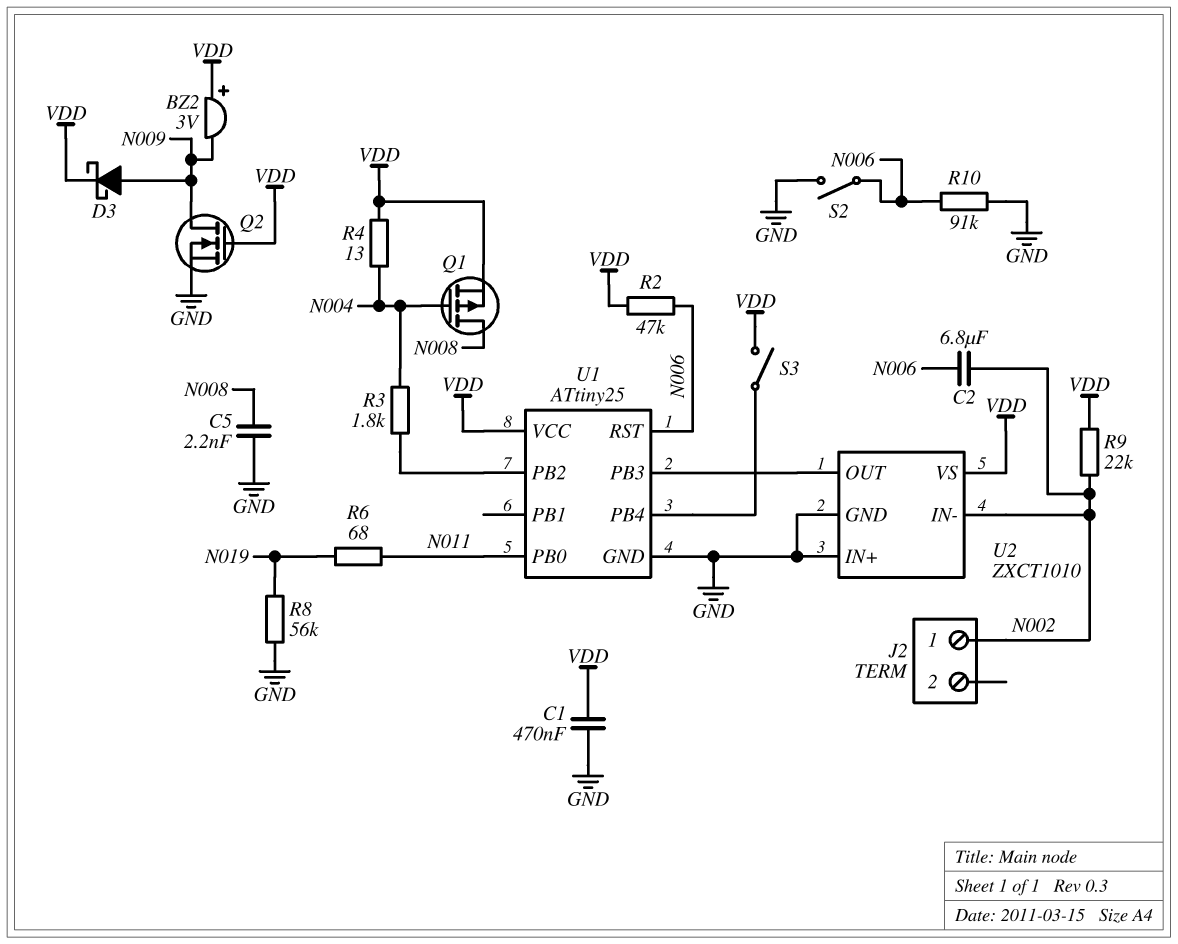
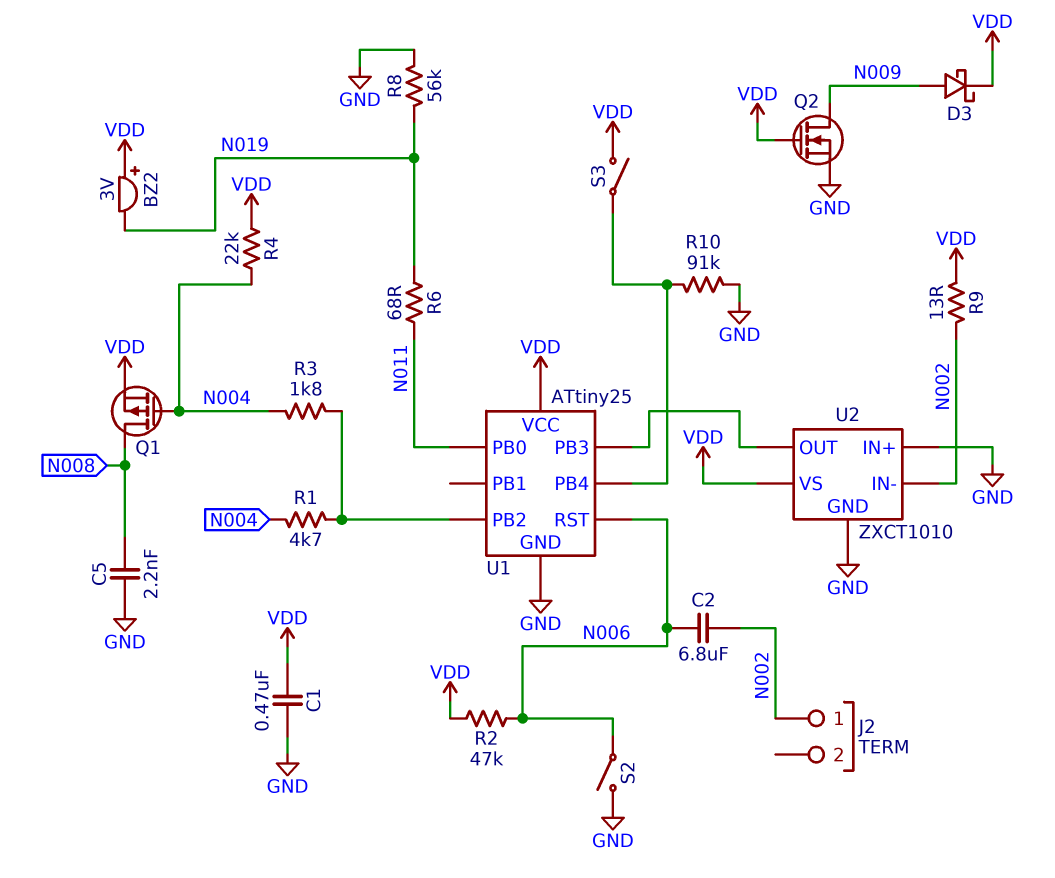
BZ2: buzzer 3V (plus VDD, minus N009) -> buzzer 3V (plus VDD, minus N019)
R1: none -> 4.7k (N004, U1/PB2)
R4: 13 (N004, VDD) -> 22k (N004, VDD)
R9: 22k (N002, VDD) -> 13 (N002, VDD)
R10: 91k (GND, N006) -> 91k (GND, U1/PB4)

